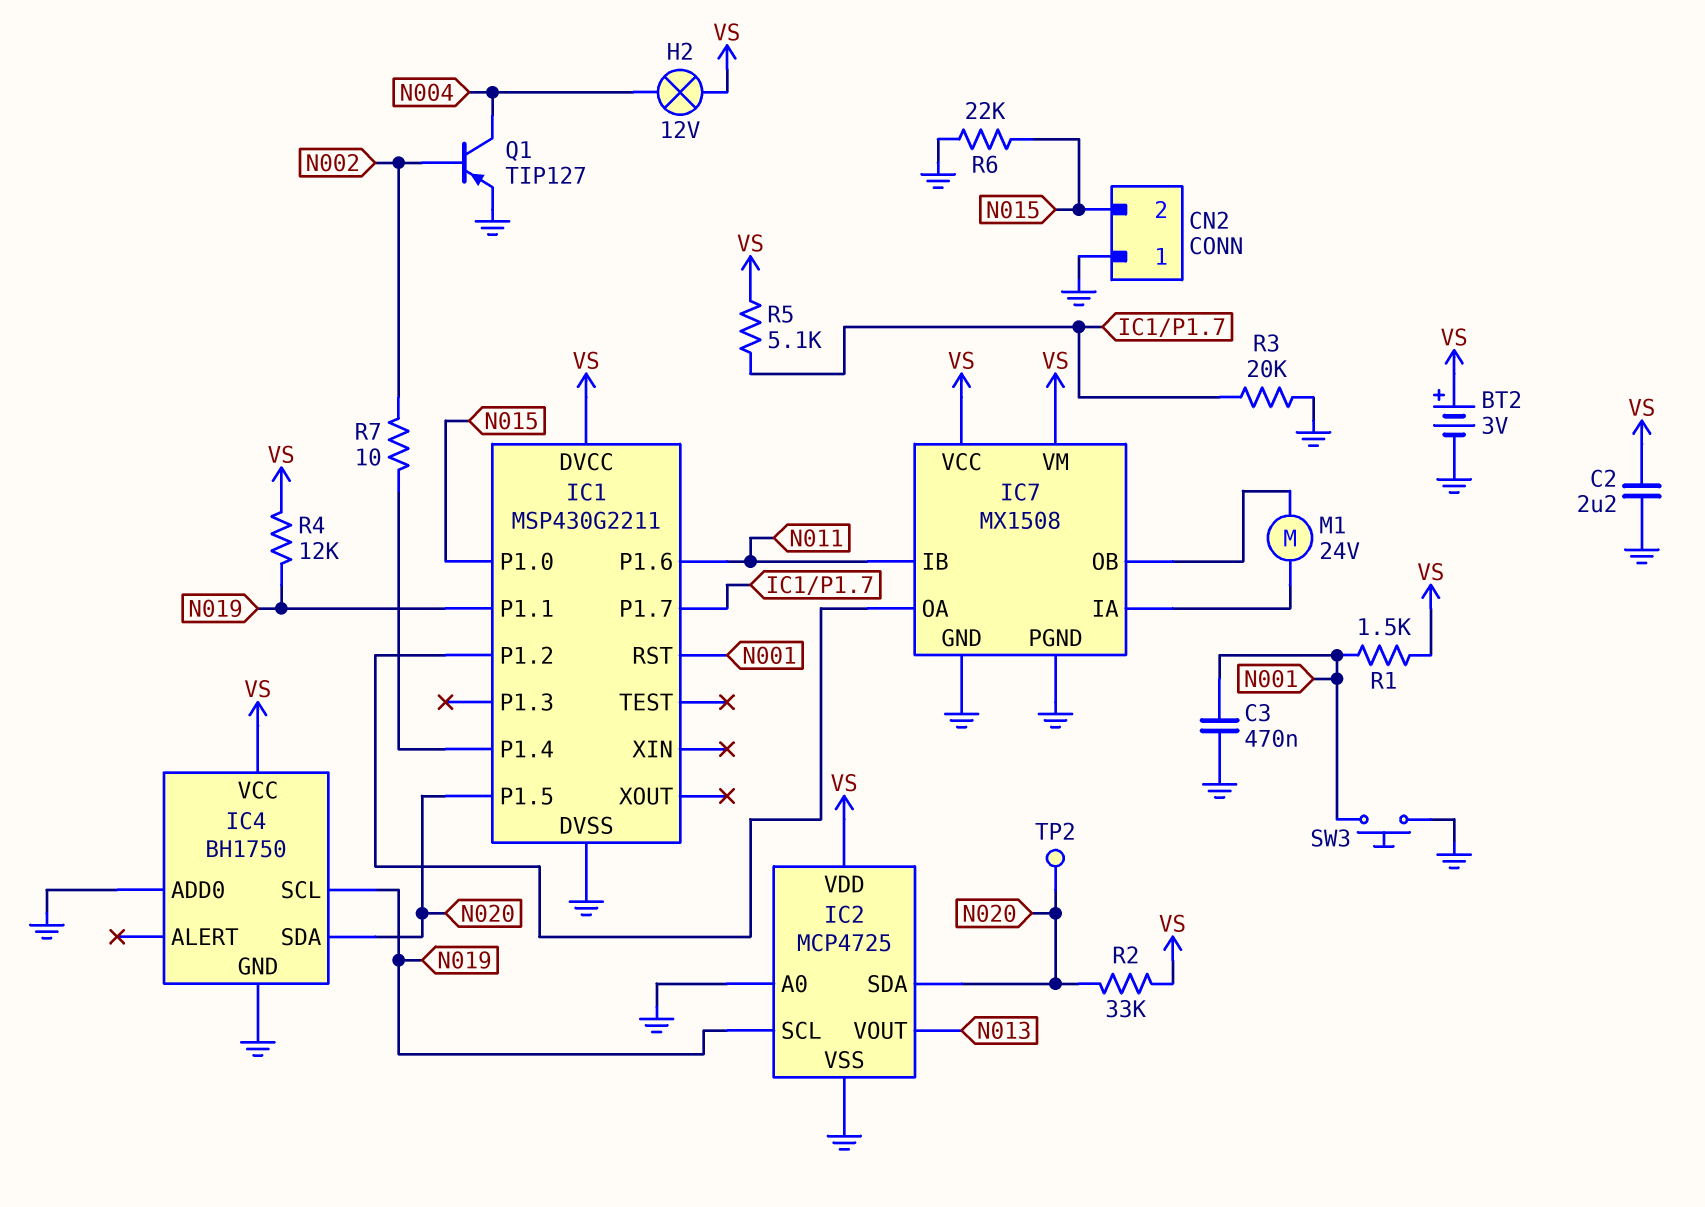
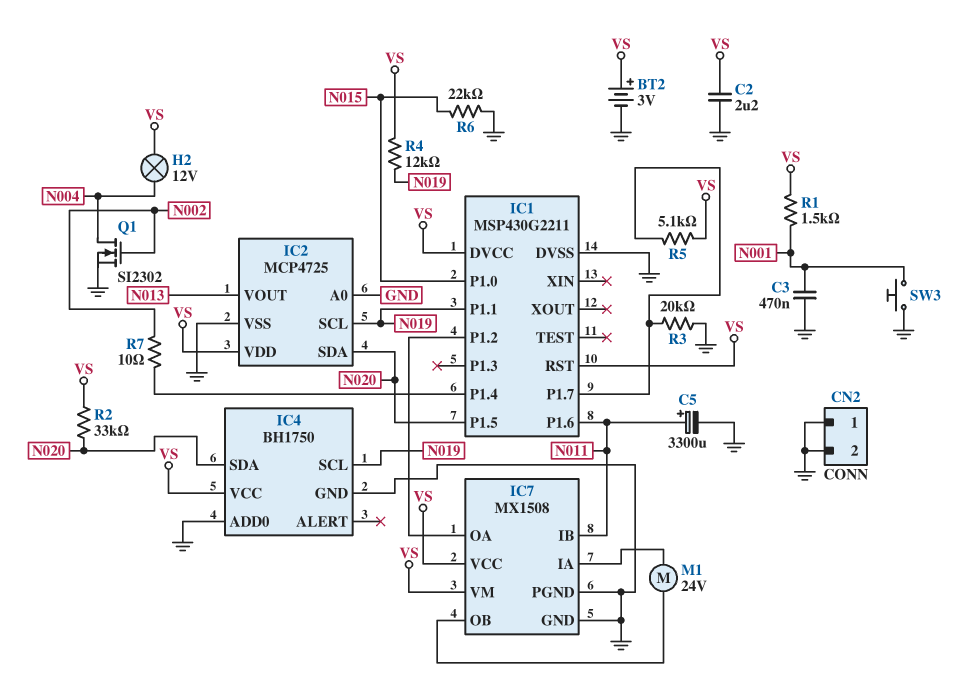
C5: none -> 3300uF (plus N011, minus GND)
CN2 pin 2: N015 -> GND
IC1 pin RST: N001 -> VS
Q1: PNP TIP127 (B N002, C N004, E GND) -> NMOS SI2302 (G N002, D N004, S GND)
TP2: test point (N020) -> none

